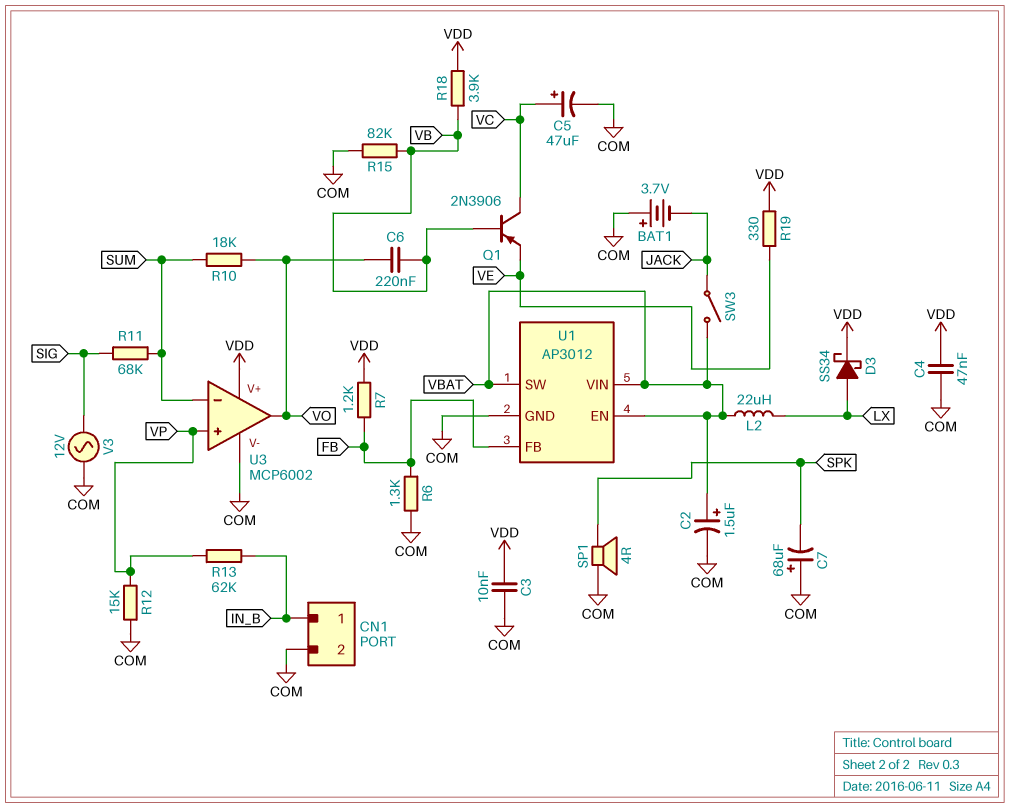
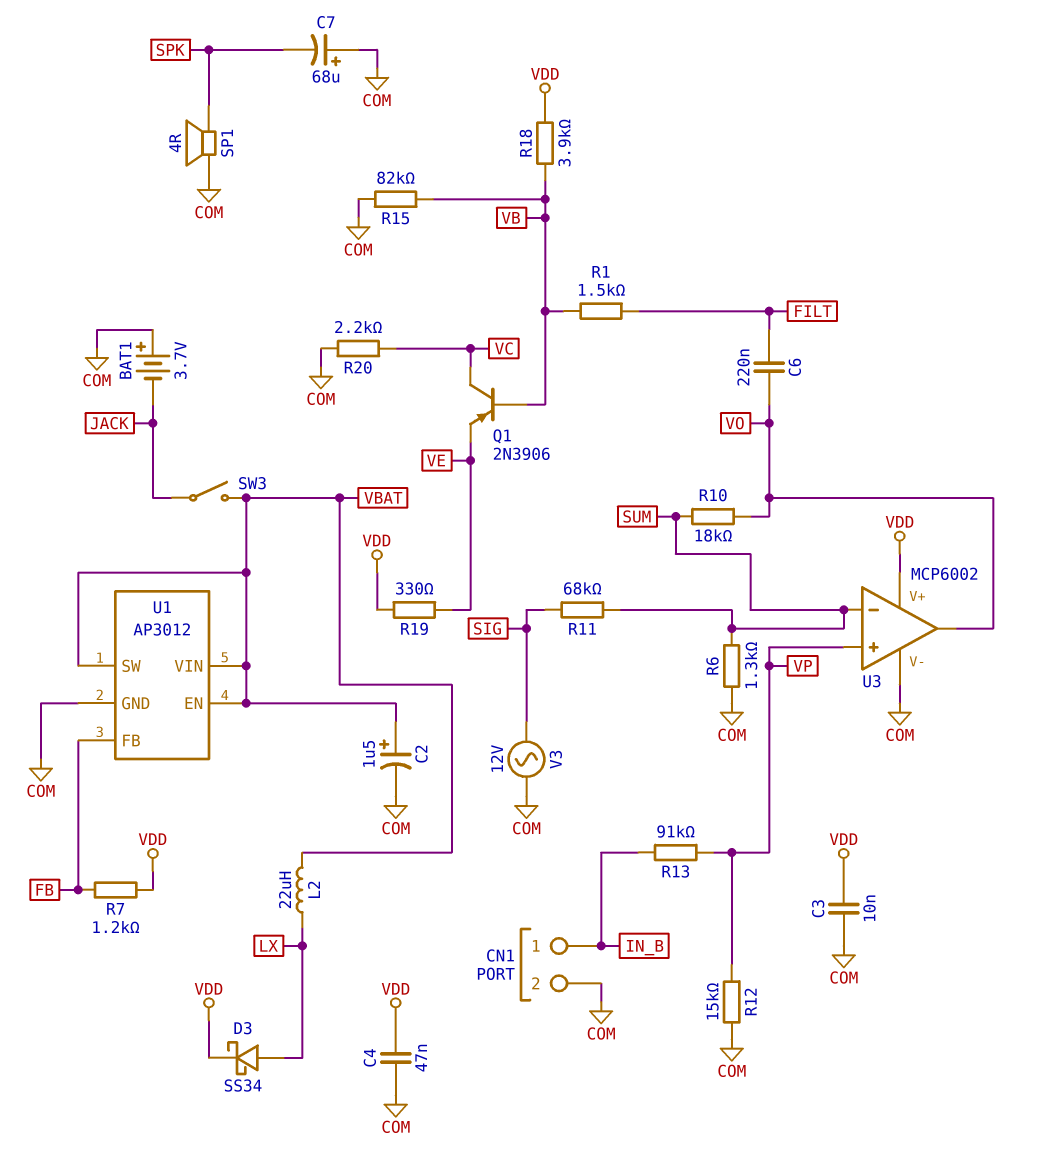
C5: 47uF (plus VC, minus COM) -> none
C6: 220nF (VB, VO) -> 220nF (FILT, VO)
R1: none -> 1.5k (FILT, VB)
R6: 1.3k (COM, FB) -> 1.3k (COM, SUM)
R13: 62k (IN_B, VP) -> 91k (IN_B, VP)
R20: none -> 2.2k (COM, VC)

